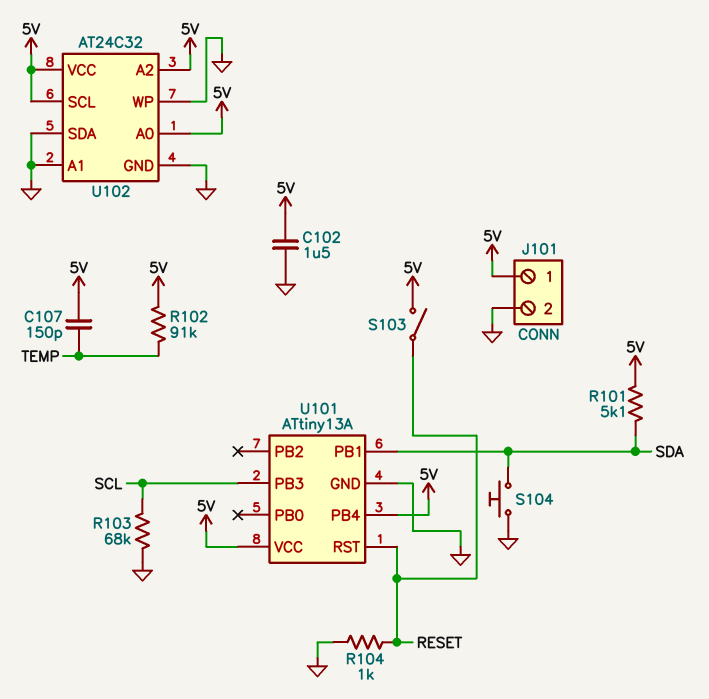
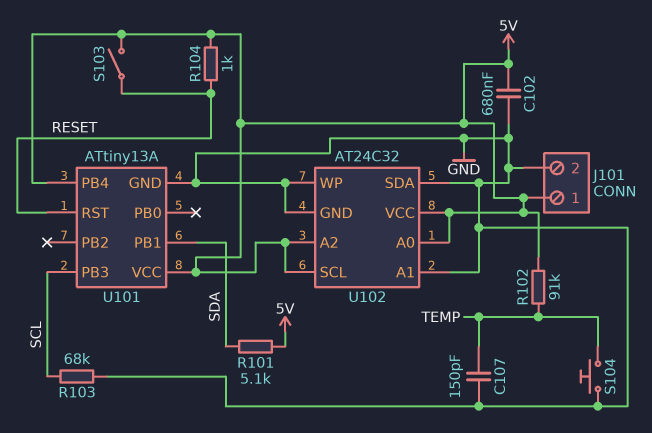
C102: 1.5uF (5V, GND) -> 680nF (5V, GND)
C107: 150pF (5V, TEMP) -> 150pF (GND, TEMP)
R104: 1k (GND, RESET) -> 1k (5V, RESET)
S104: button (GND, SDA) -> button (GND, TEMP)

